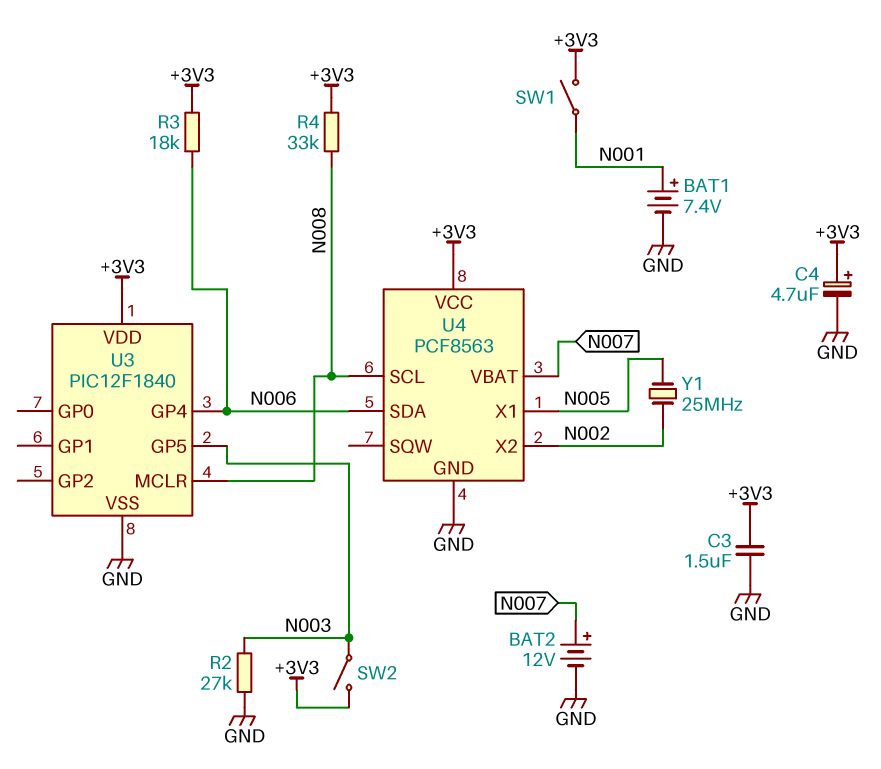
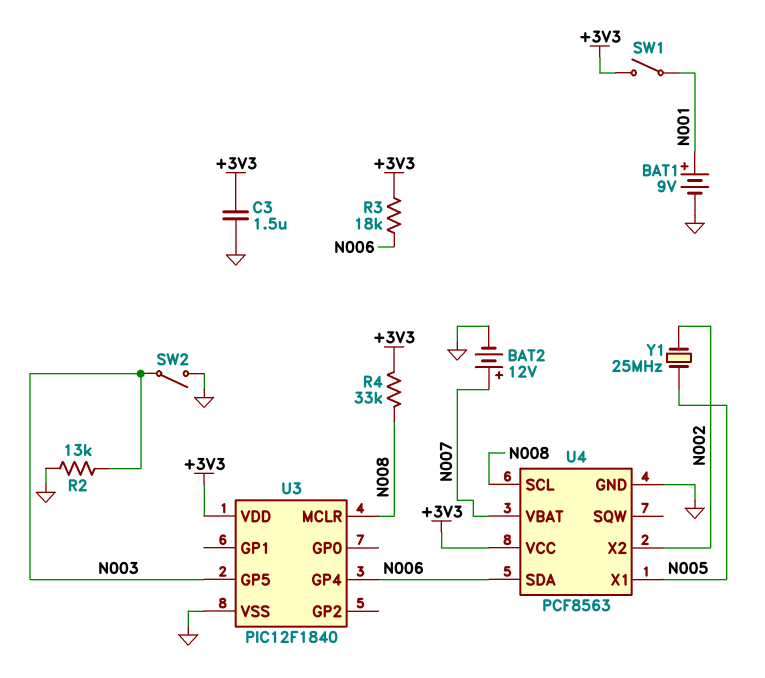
BAT1: 7.4V (plus N001, minus GND) -> 9V (plus N001, minus GND)
C4: 4.7uF (plus +3V3, minus GND) -> none
R2: 27k (GND, N003) -> 13k (GND, N003)
SW2: switch (+3V3, N003) -> switch (GND, N003)

